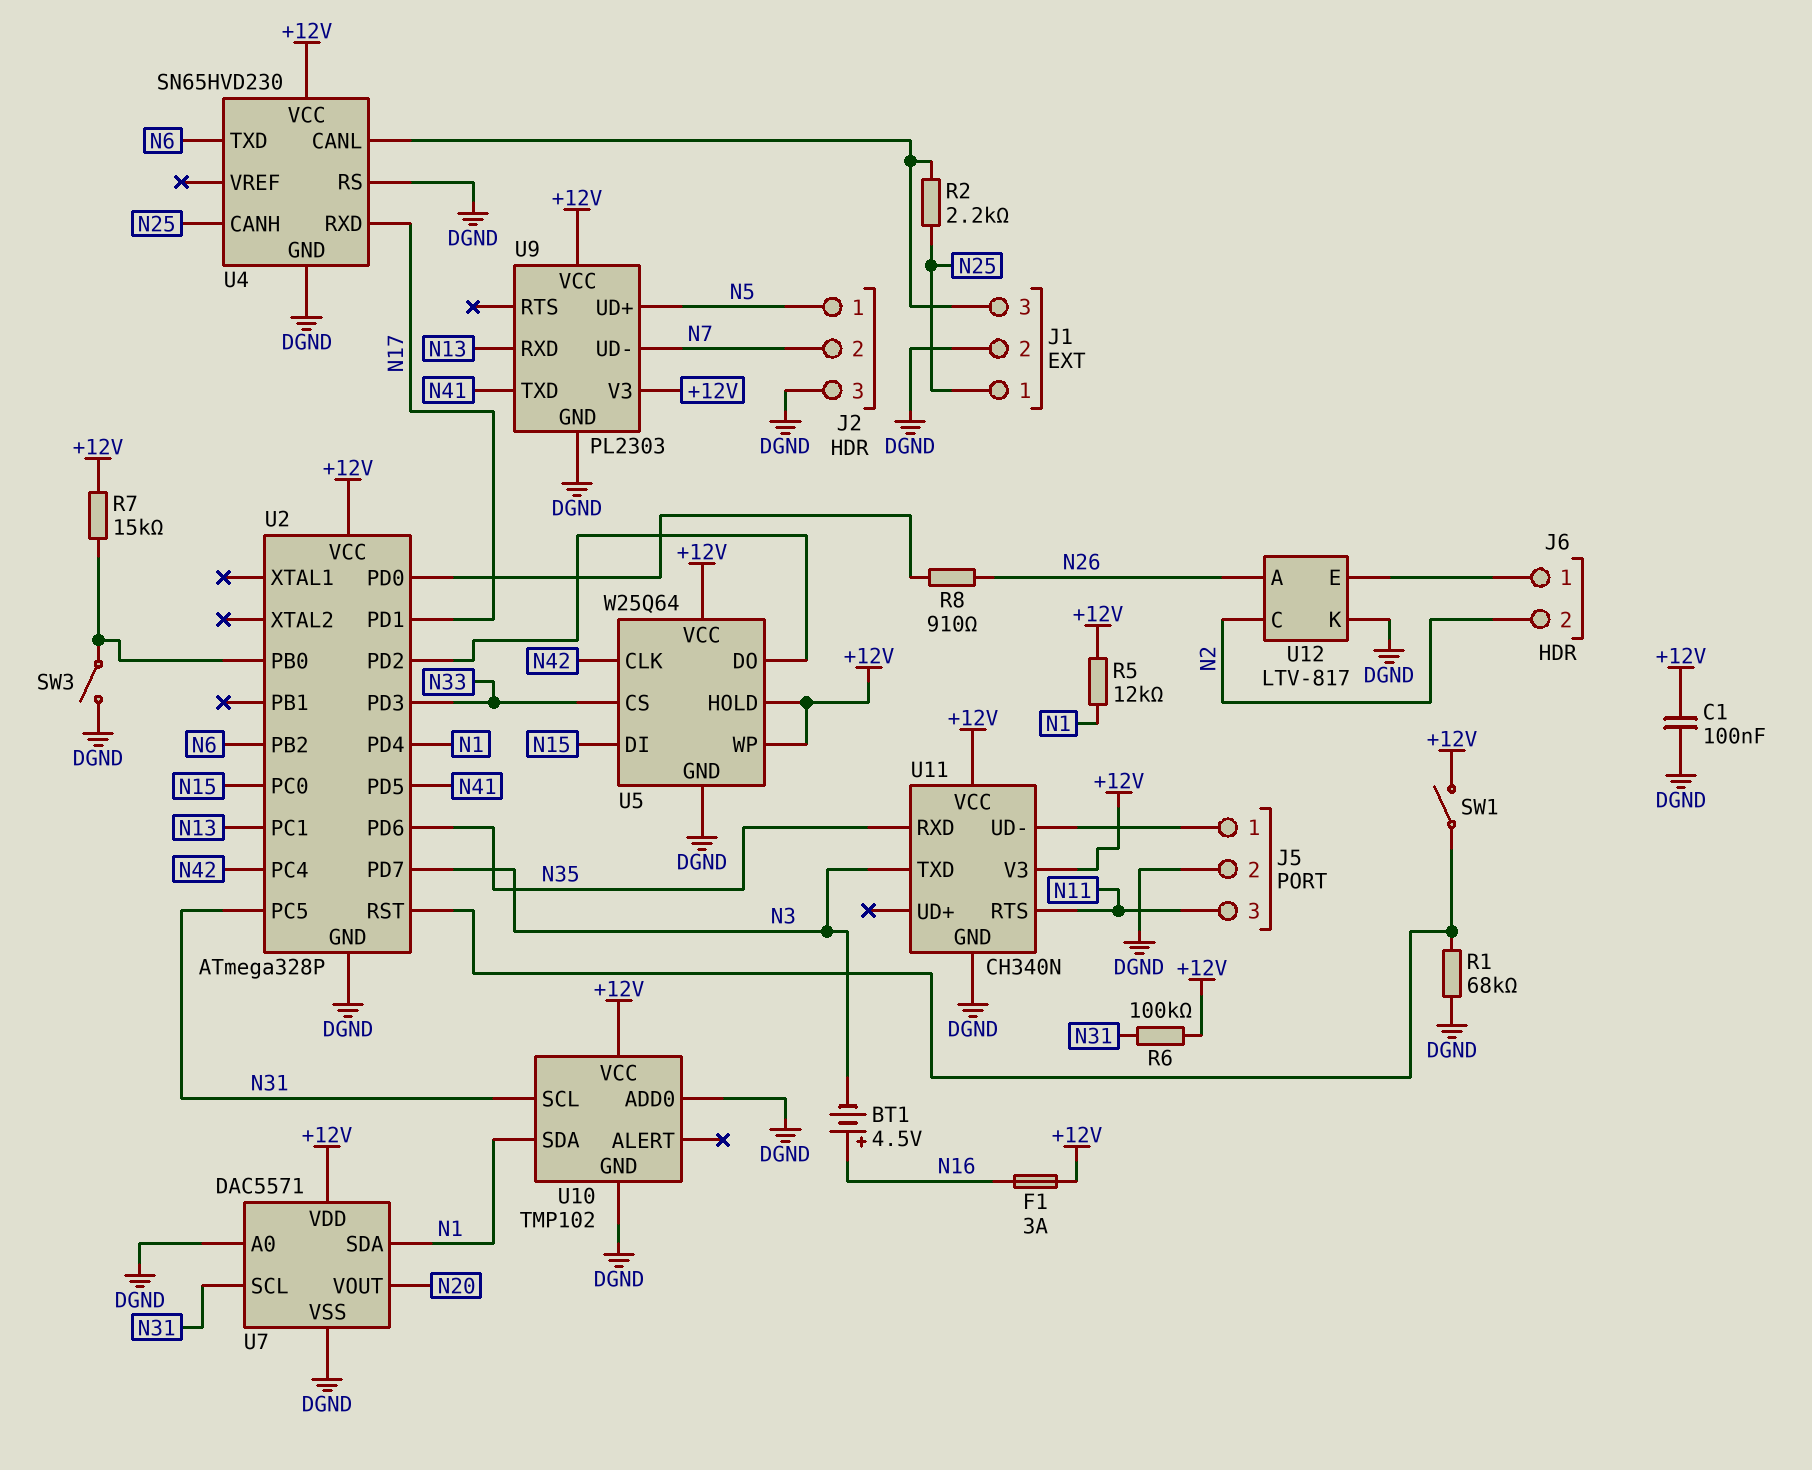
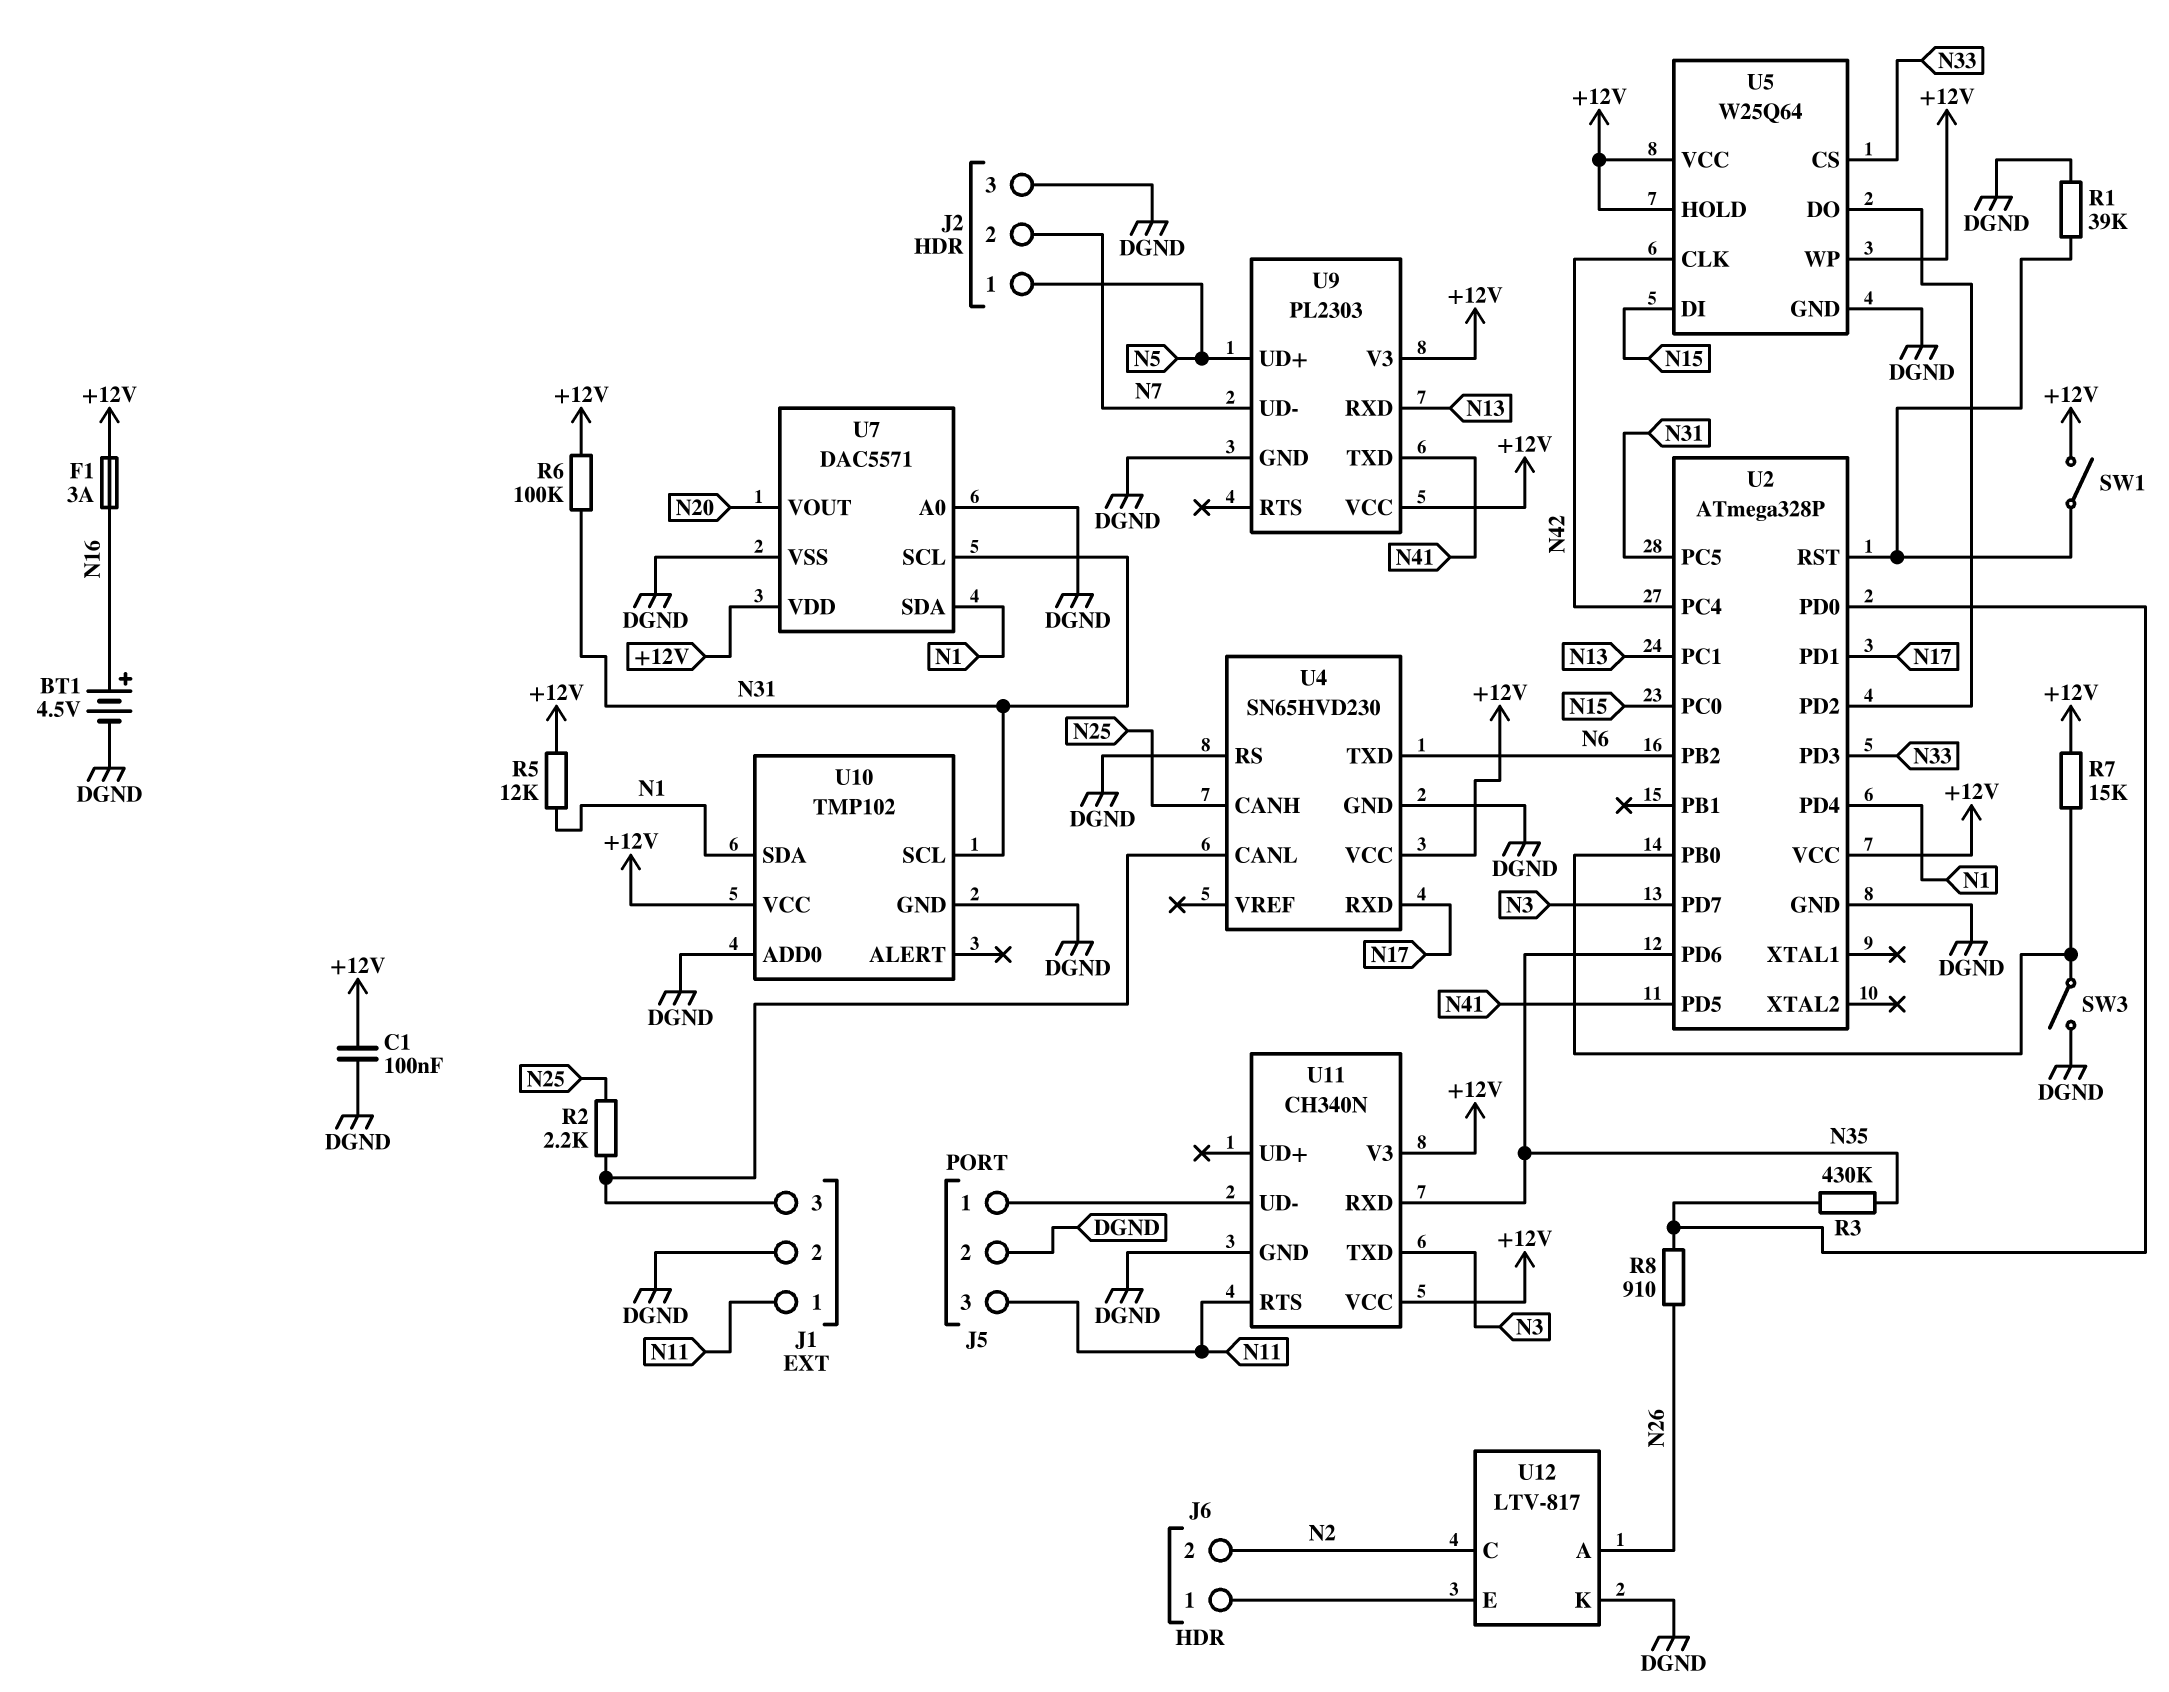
BT1: 4.5V (plus N16, minus N3) -> 4.5V (plus N16, minus DGND)
J1 pin 1: N25 -> N11
R1: 68k (DGND, U2/RST) -> 39k (DGND, U2/RST)
R3: none -> 430k (N35, U2/PD0)

